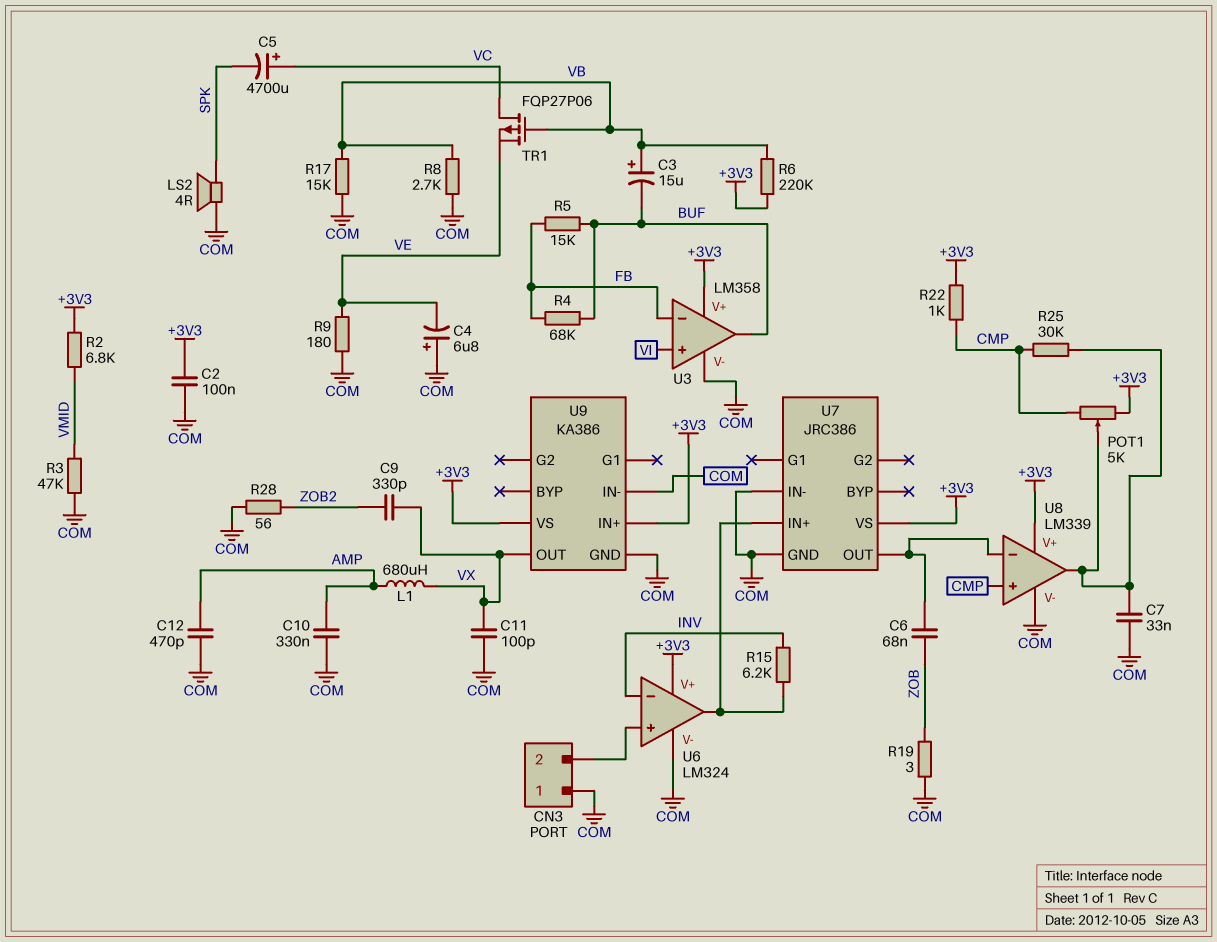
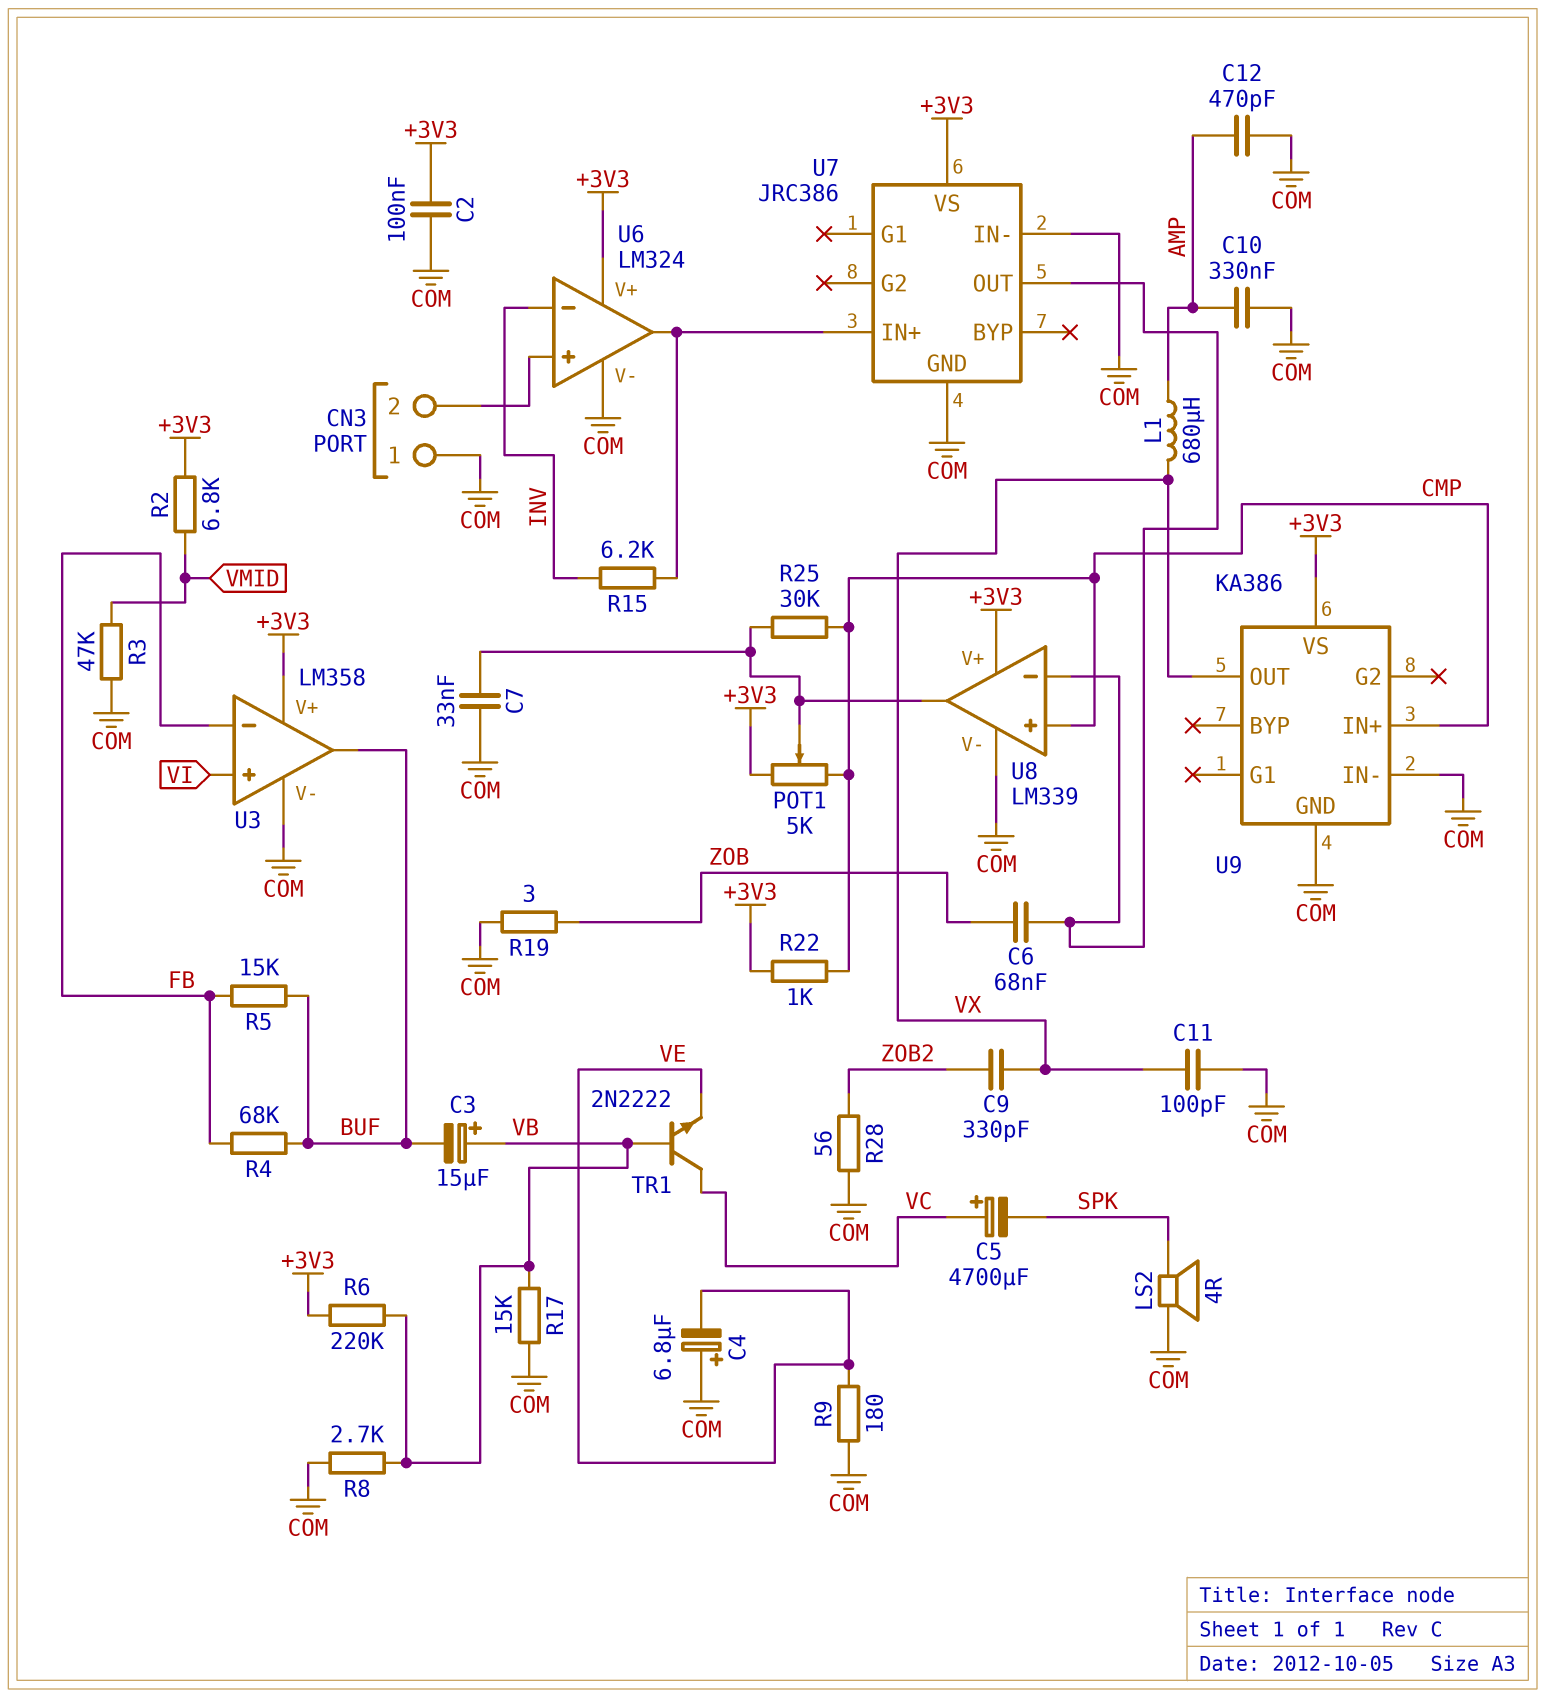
TR1: PMOS FQP27P06 (G VB, D VC, S VE) -> NPN 2N2222 (B VB, C VC, E VE)
U9 pin IN+: +3V3 -> CMP

